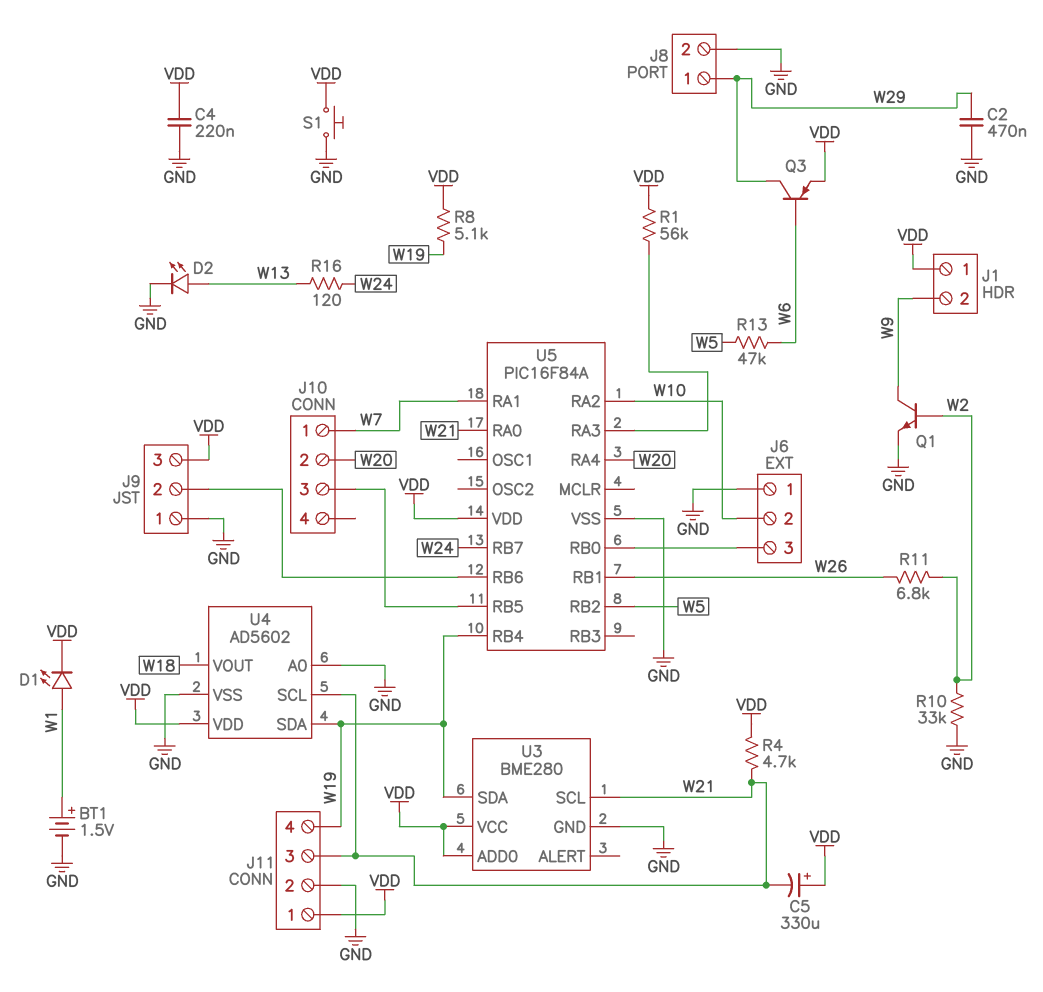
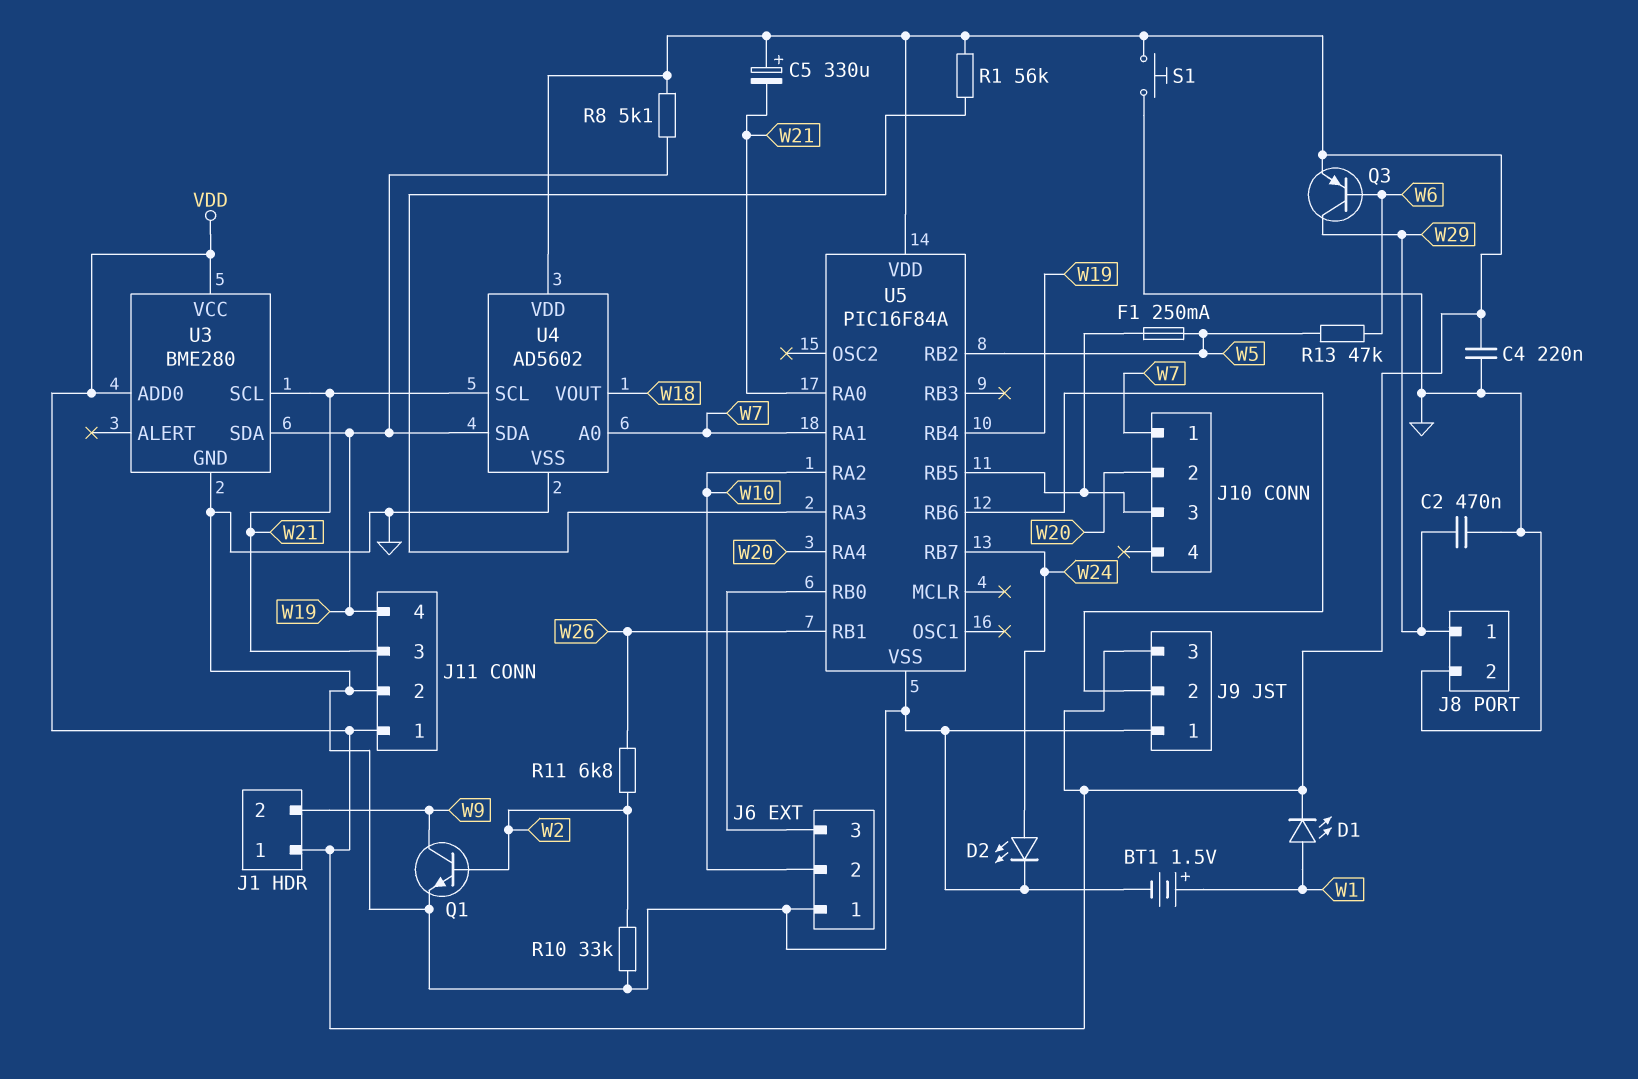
D2: LED (A W13, K GND) -> LED (A W24, K GND)
F1: none -> 250mA (J10/3, W5)
R4: 4.7k (VDD, W21) -> none
R16: 120 (W13, W24) -> none
U4 pin A0: GND -> W7

